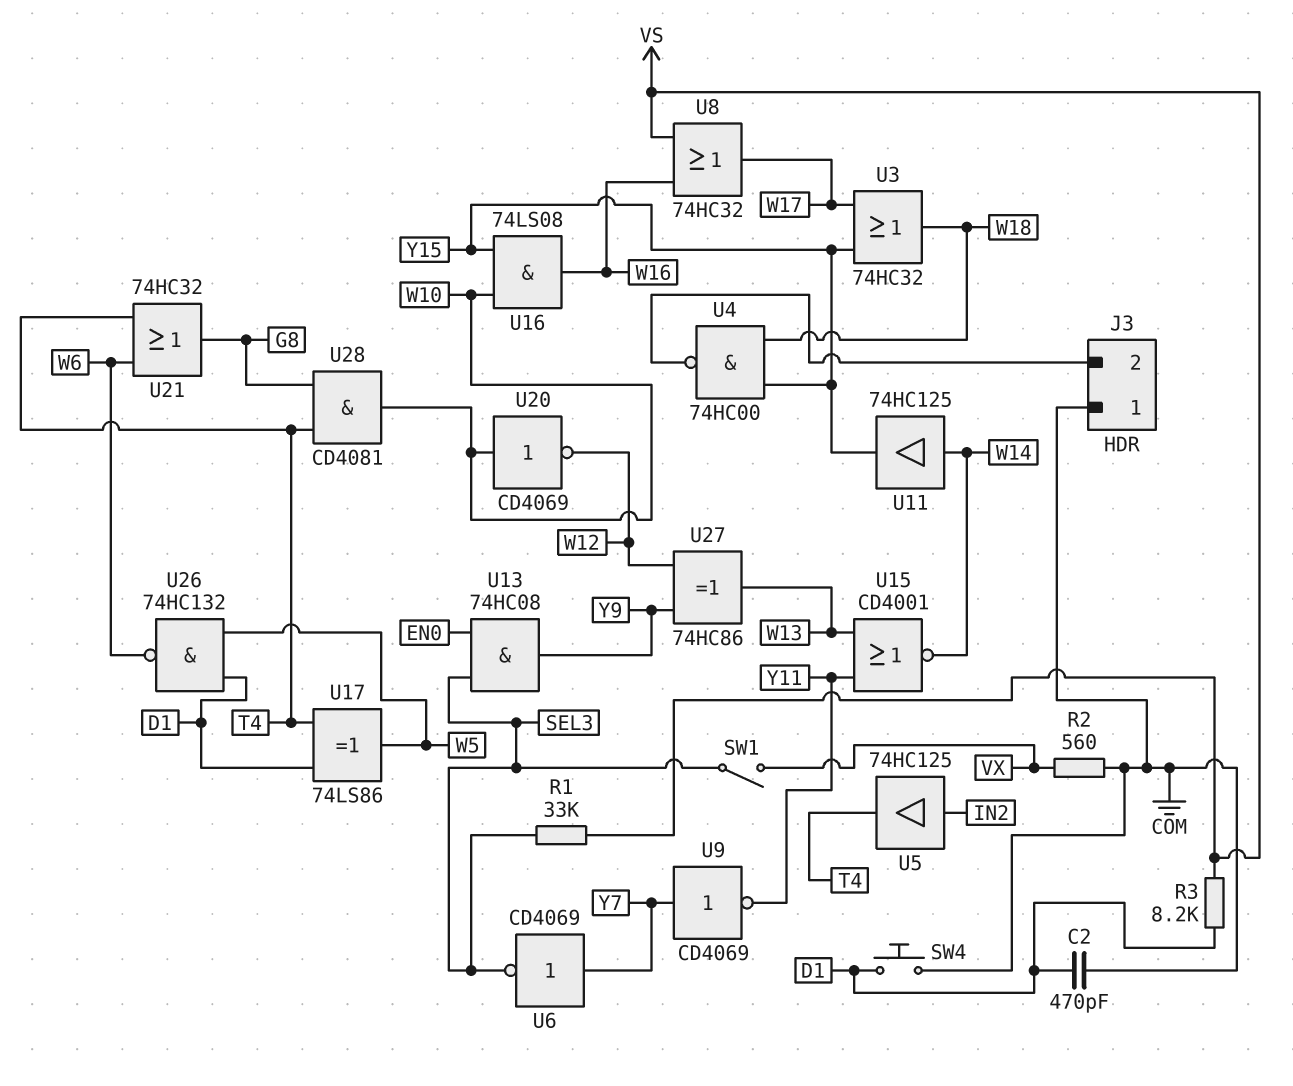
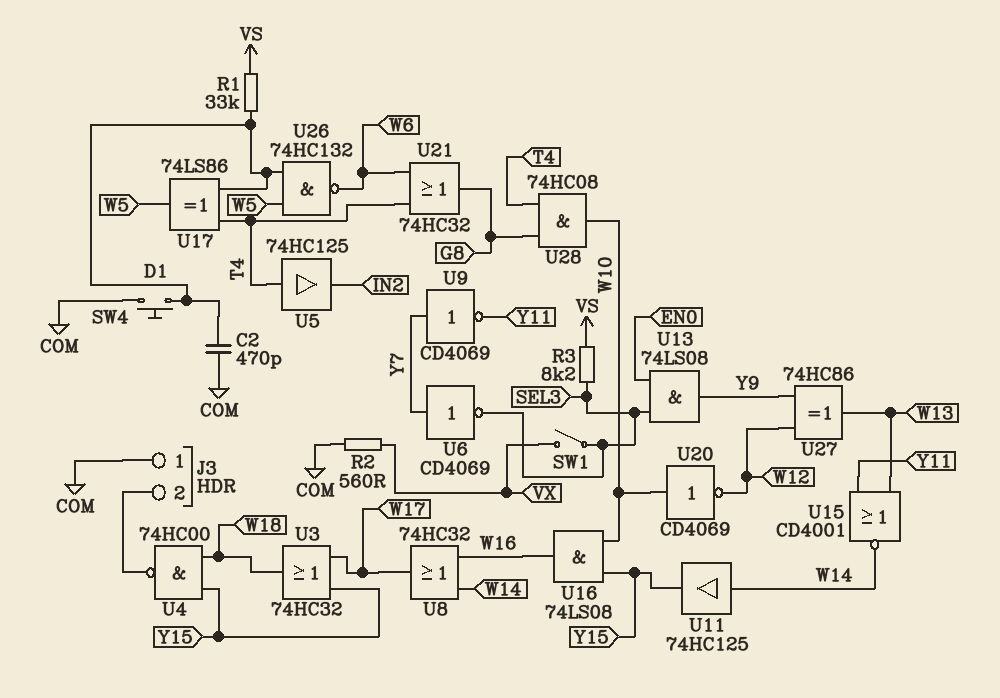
R1: 33k (SEL3, VS) -> 33k (D1, VS)
R3: 8.2k (D1, VS) -> 8.2k (SEL3, VS)
U5: buffer 74HC125 (in IN2, out T4) -> buffer 74HC125 (in T4, out IN2)
U8: OR 74HC32 (in VS, in W16, out W17) -> OR 74HC32 (in W14, in W16, out W17)
U13: AND 74HC08 (in EN0, in SEL3, out Y9) -> AND 74LS08 (in EN0, in SEL3, out Y9)
U28: AND CD4081 (in G8, in T4, out W10) -> AND 74HC08 (in G8, in T4, out W10)

